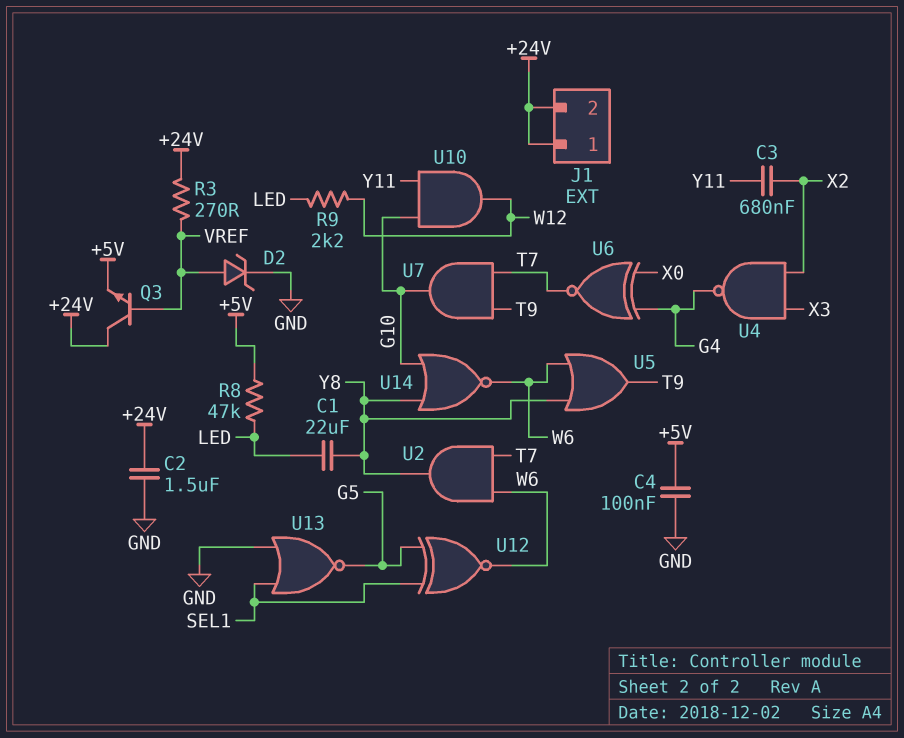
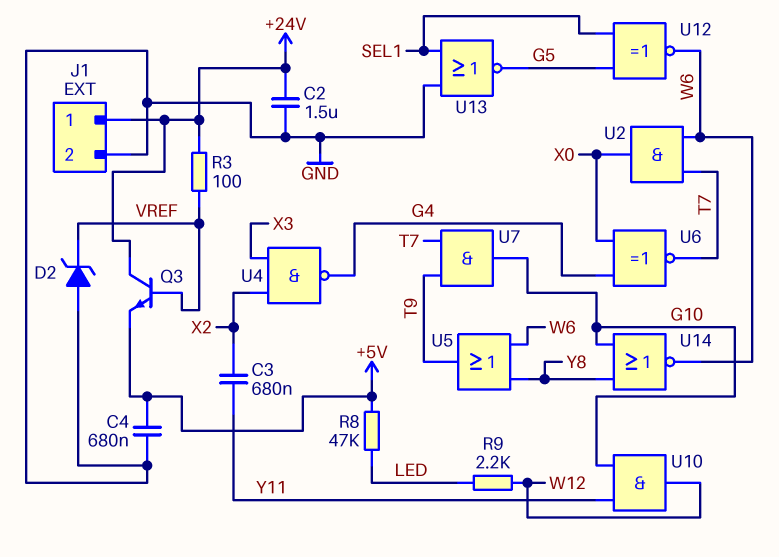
C1: 22uF (LED, Y8) -> none
C4: 100nF (+5V, GND) -> 680nF (+5V, GND)
D2: zener (A VREF, K GND) -> zener (A GND, K VREF)
J1 pin 2: +24V -> GND
R3: 270 (+24V, VREF) -> 100 (+24V, VREF)
U2: AND (in T7, in W6, out Y8) -> AND (in T7, in W6, out X0)

